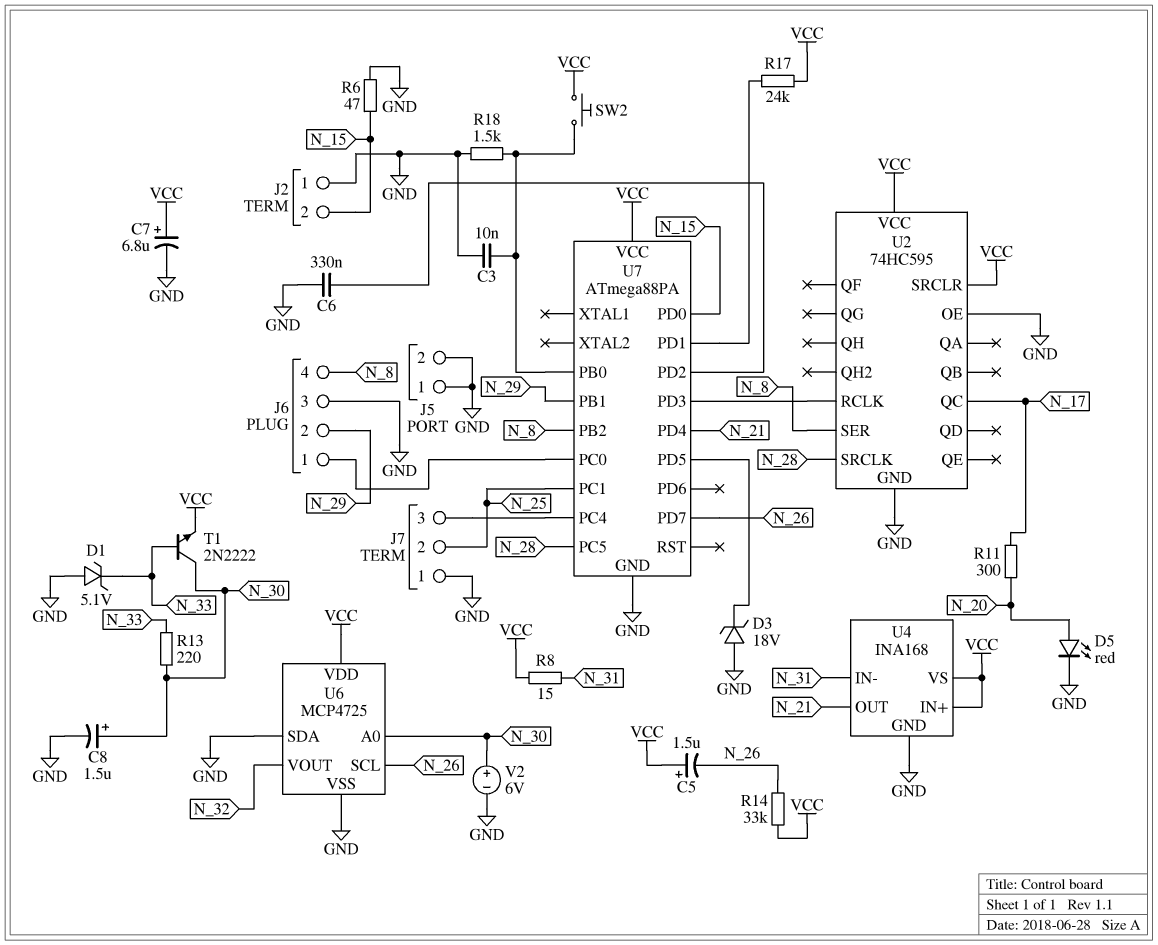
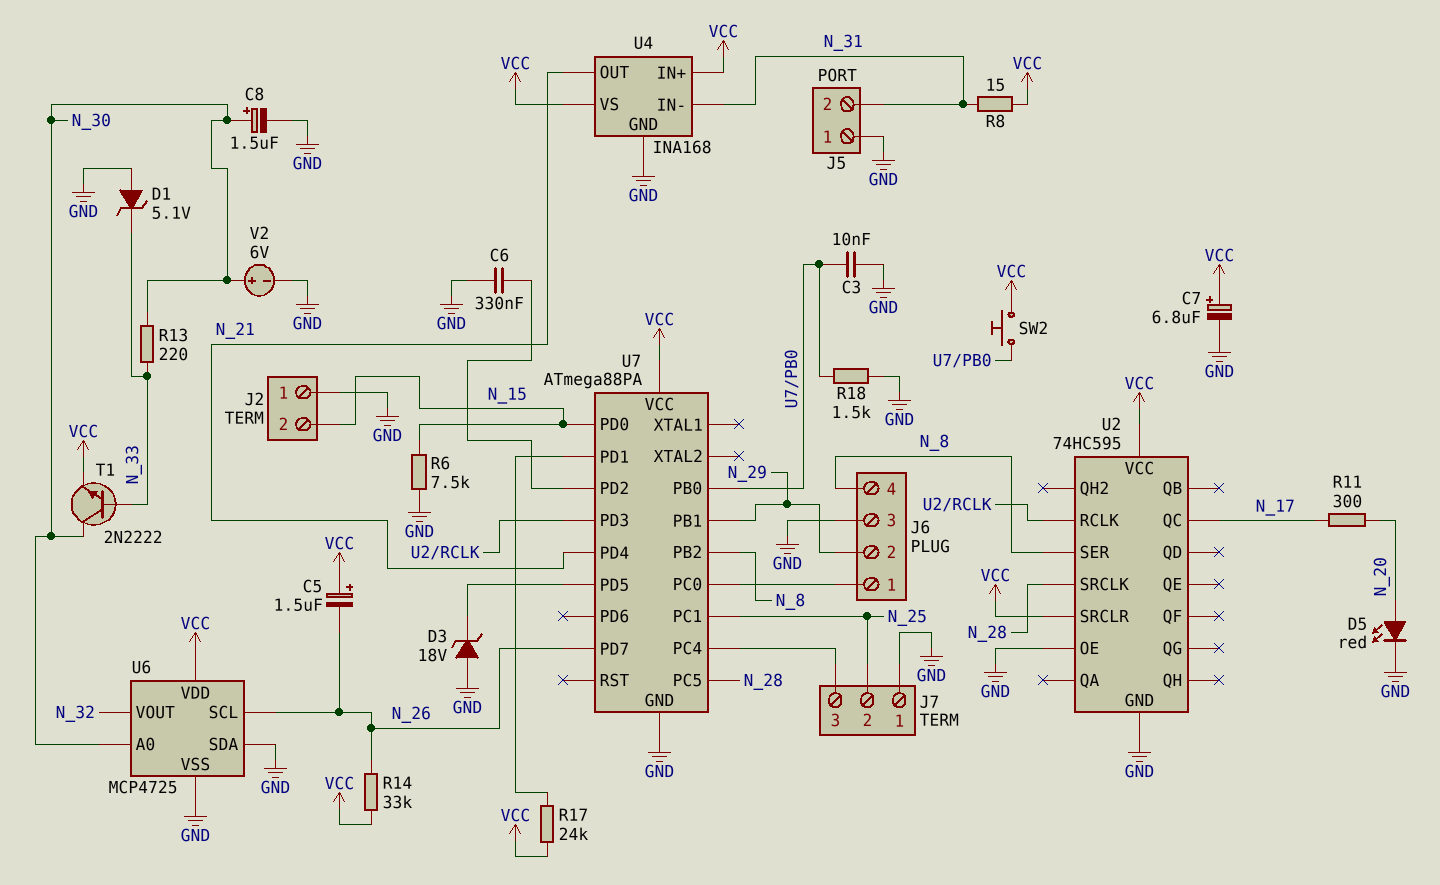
J5 pin 2: GND -> N_31
R6: 47 (GND, N_15) -> 7.5k (GND, N_15)

